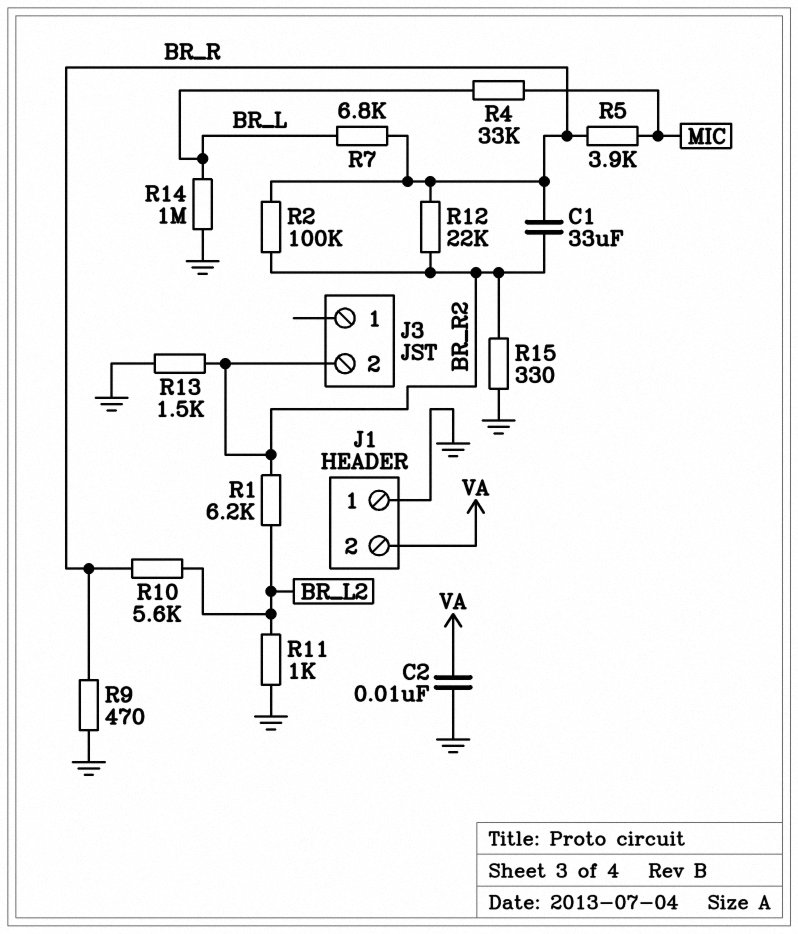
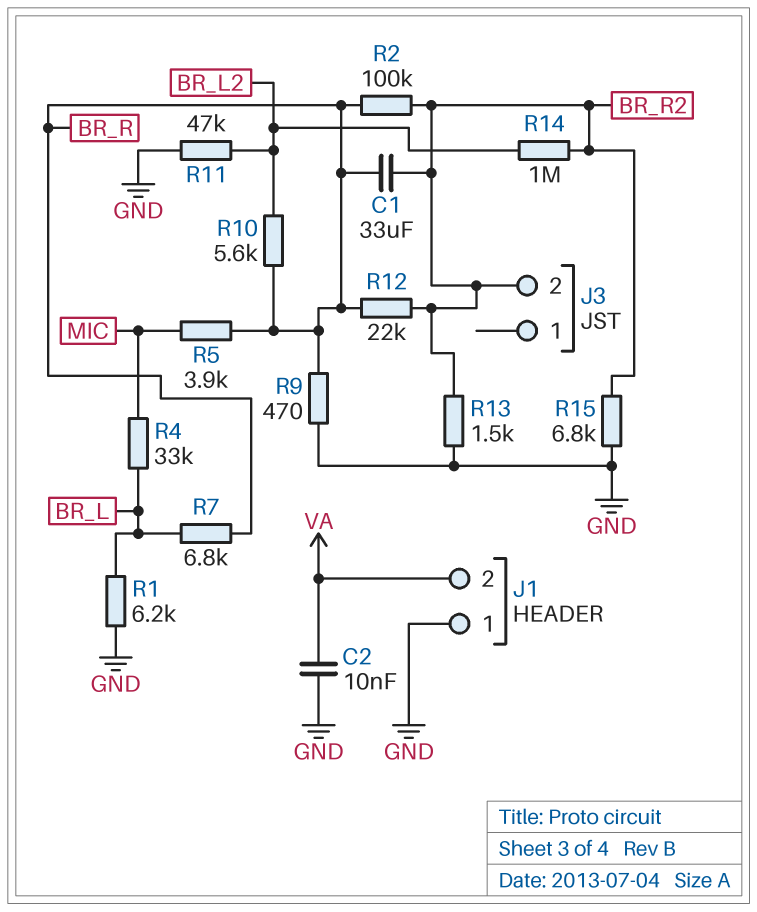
R1: 6.2k (BR_L2, BR_R2) -> 6.2k (BR_L, GND)
R11: 1k (BR_L2, GND) -> 47k (BR_L2, GND)
R14: 1M (BR_L, GND) -> 1M (BR_L2, BR_R2)
R15: 330 (BR_R2, GND) -> 6.8k (BR_R2, GND)

